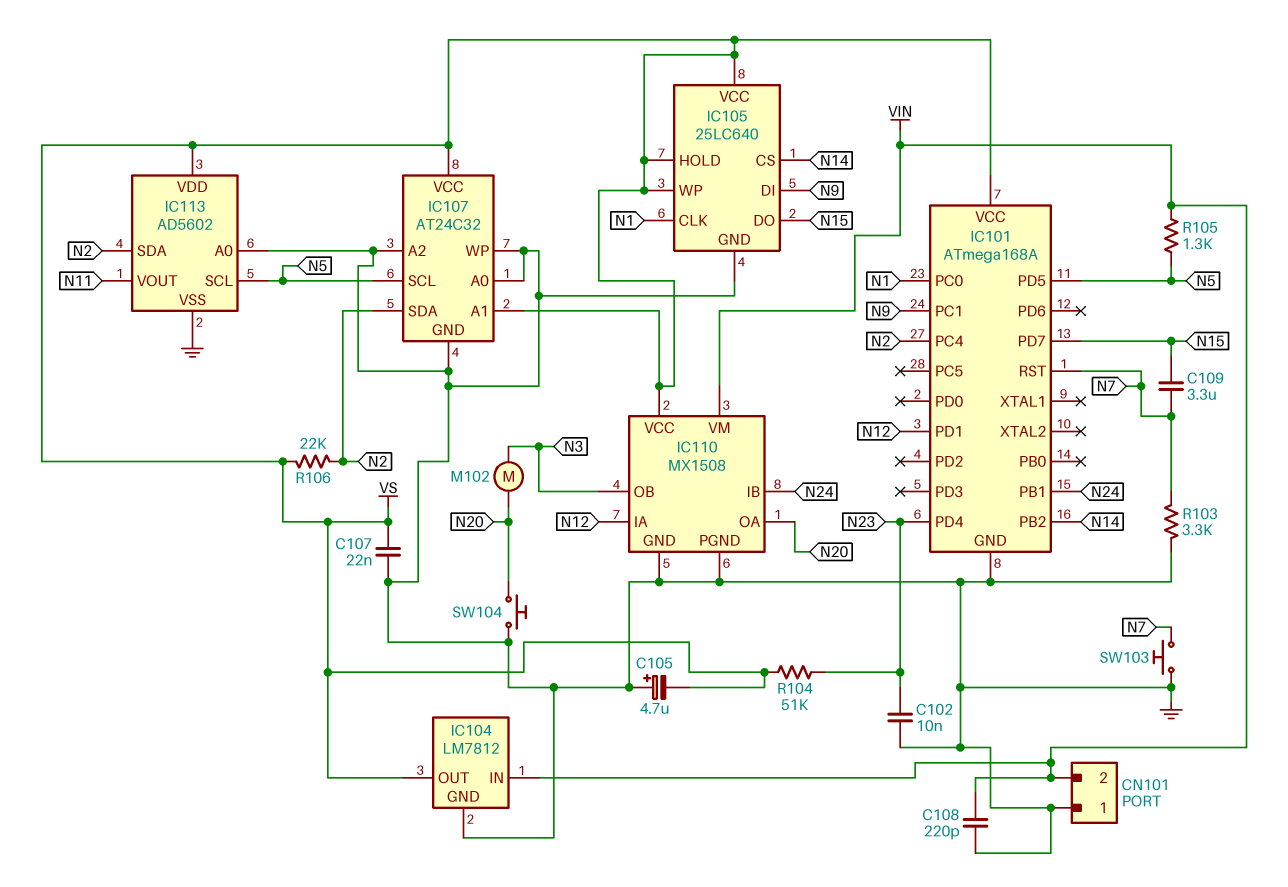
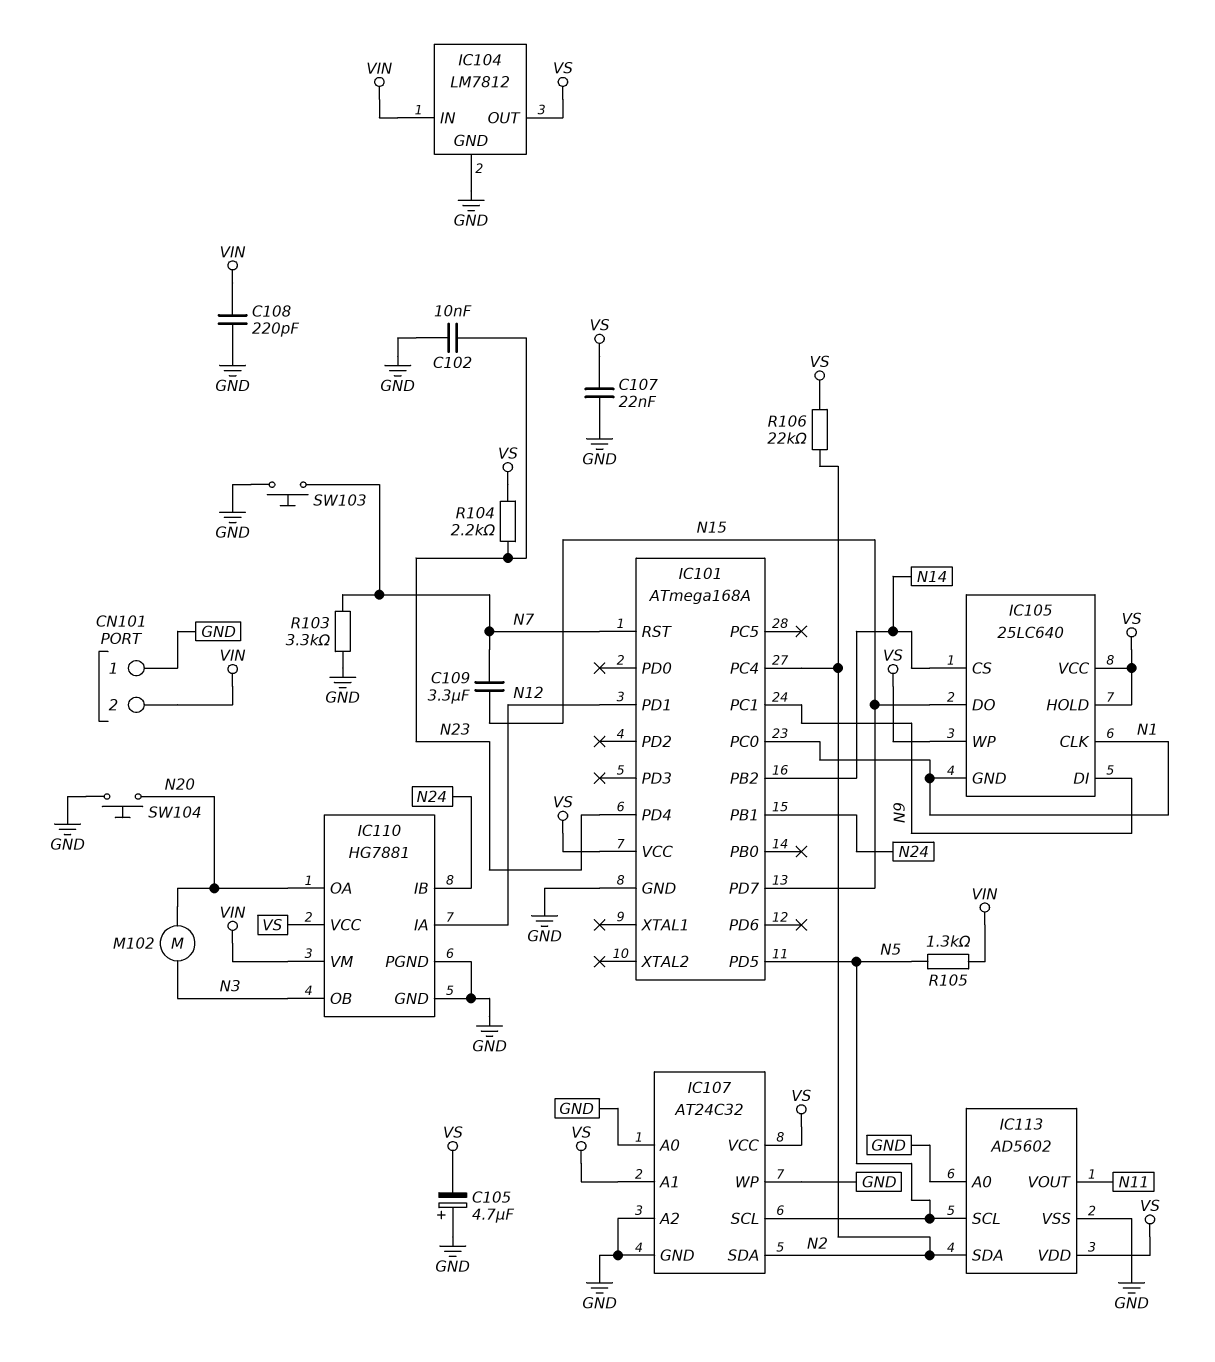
IC105 pin GND: GND -> N1
IC110: MX1508 -> HG7881
R104: 51k (N23, VS) -> 2.2k (N23, VS)

